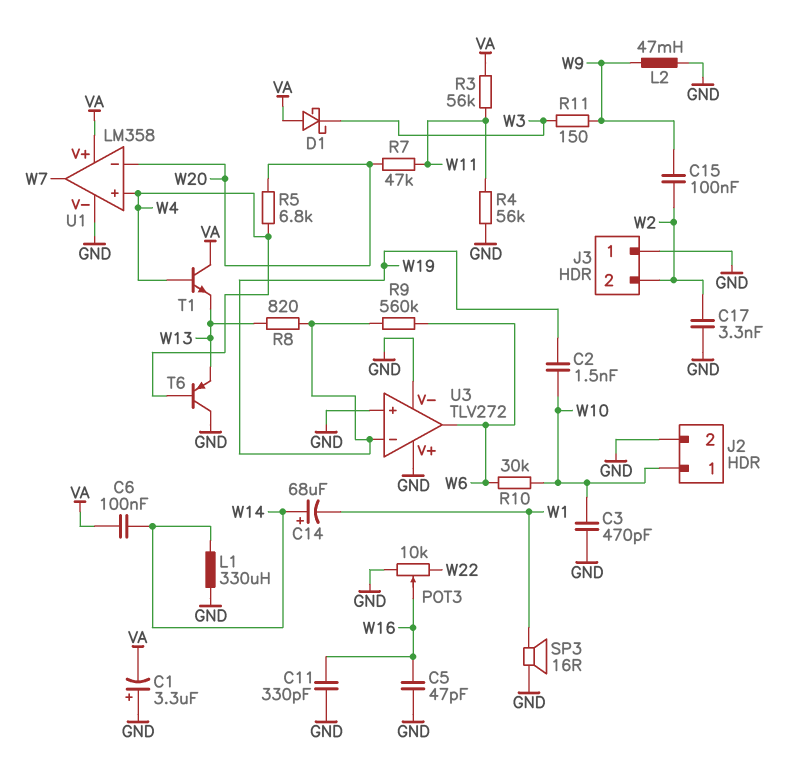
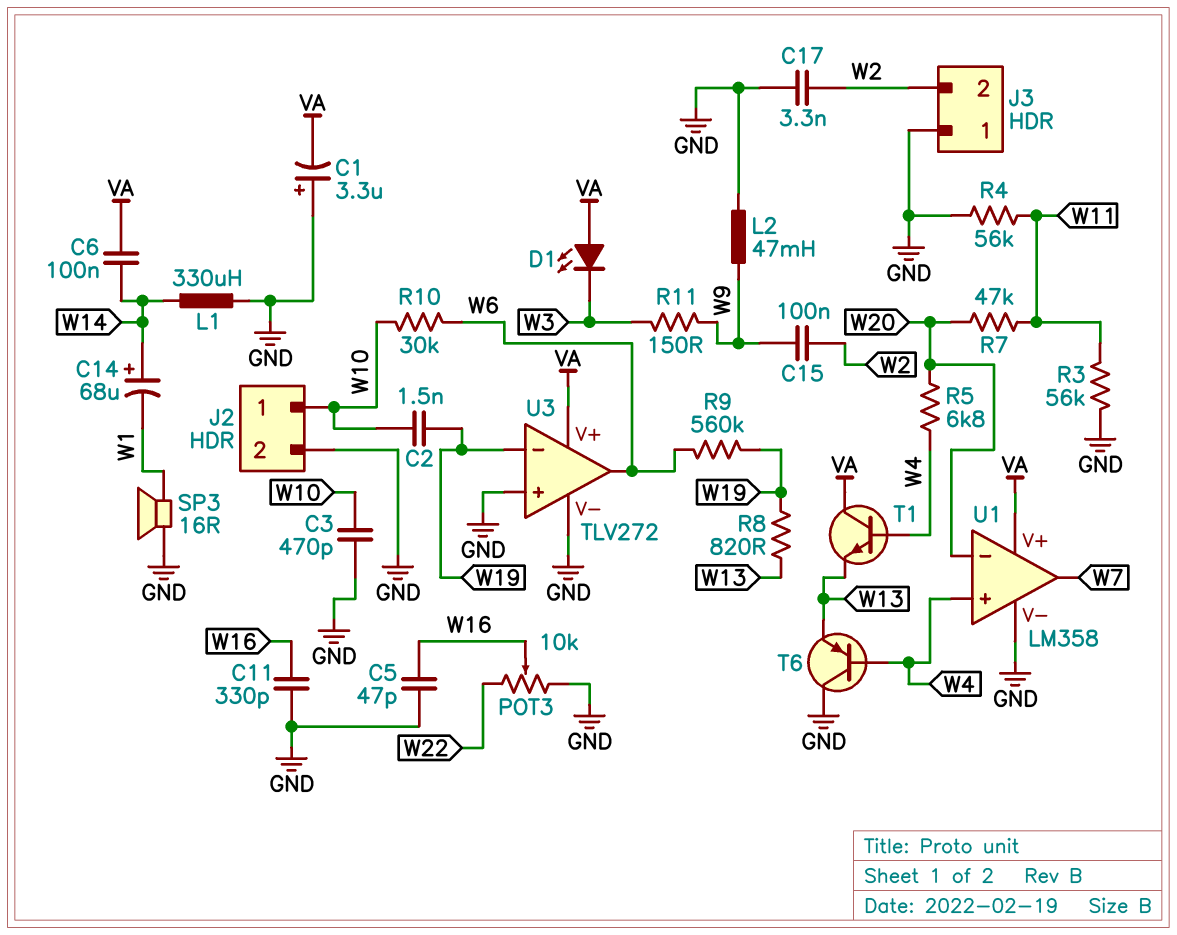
D1: schottky (A VA, K W3) -> LED (A VA, K W3)
R3: 56k (VA, W11) -> 56k (GND, W11)
U3 pin V+: GND -> VA

